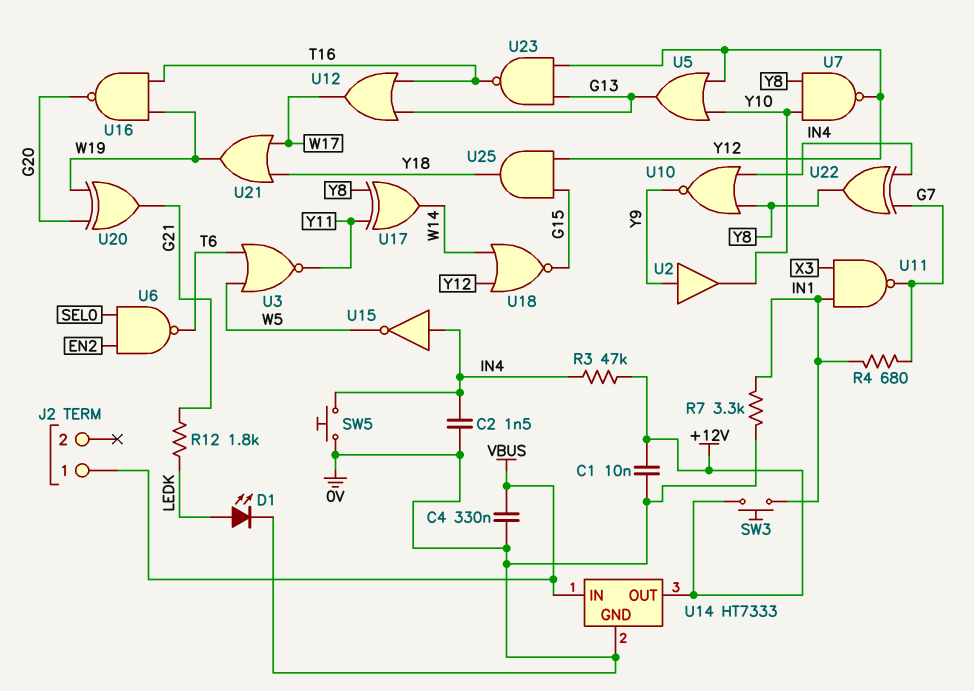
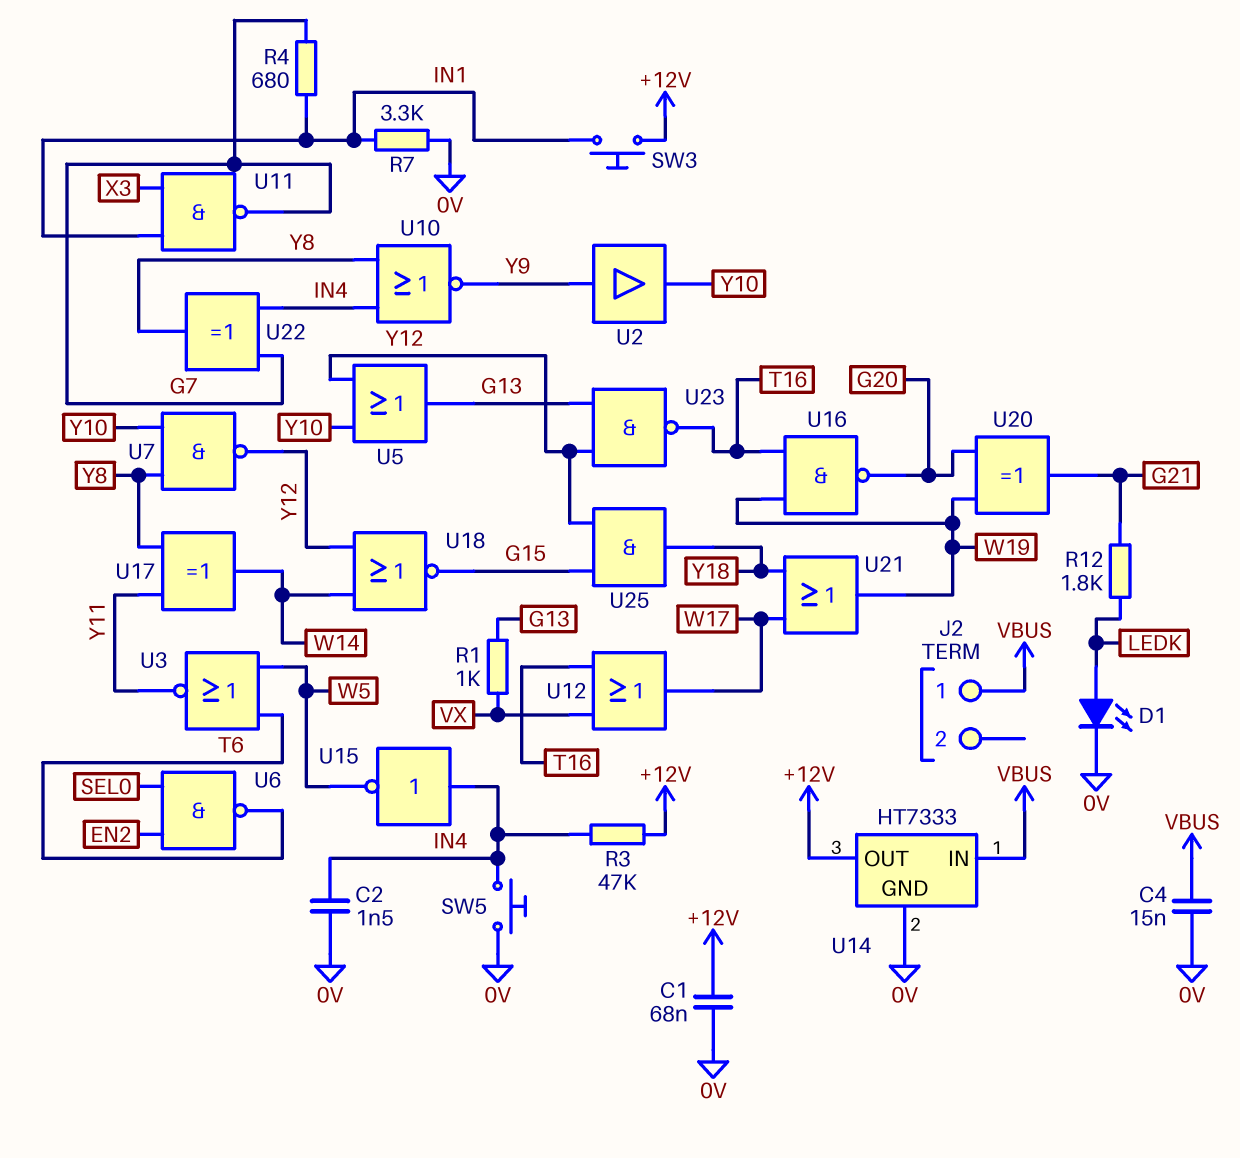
C1: 10nF (+12V, 0V) -> 68nF (+12V, 0V)
C4: 330nF (0V, VBUS) -> 15nF (0V, VBUS)
R1: none -> 1k (G13, VX)
U12: OR (in G13, in T16, out W17) -> OR (in T16, in VX, out W17)

